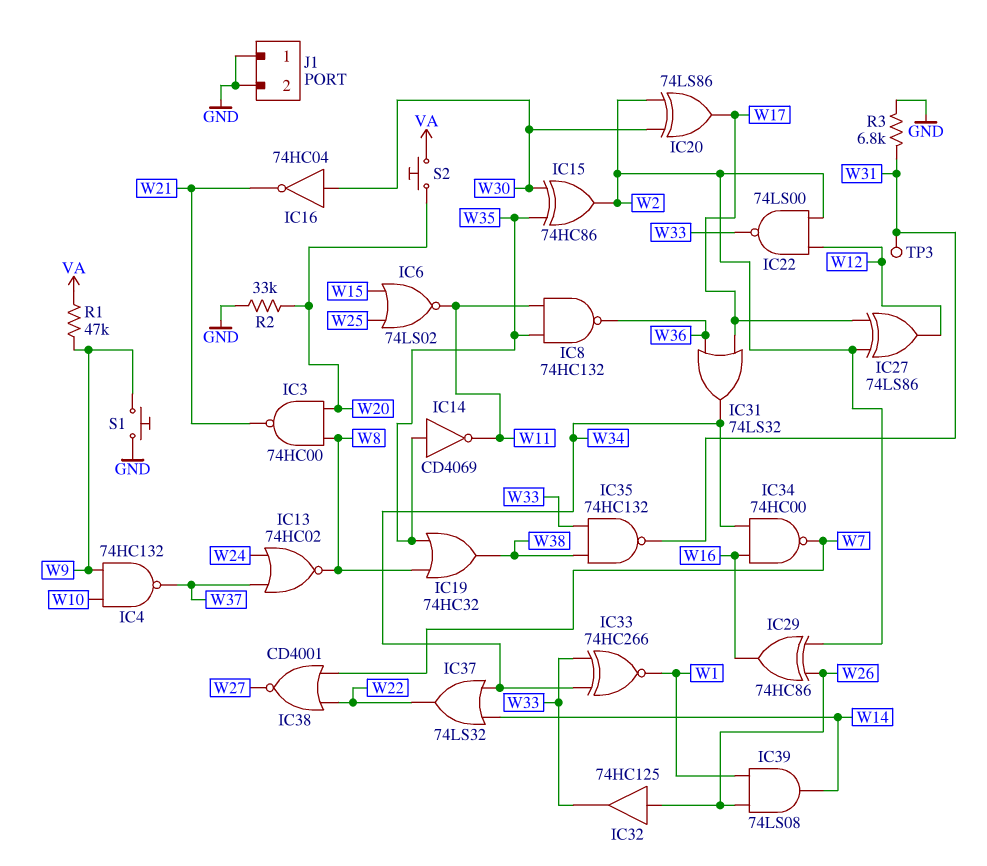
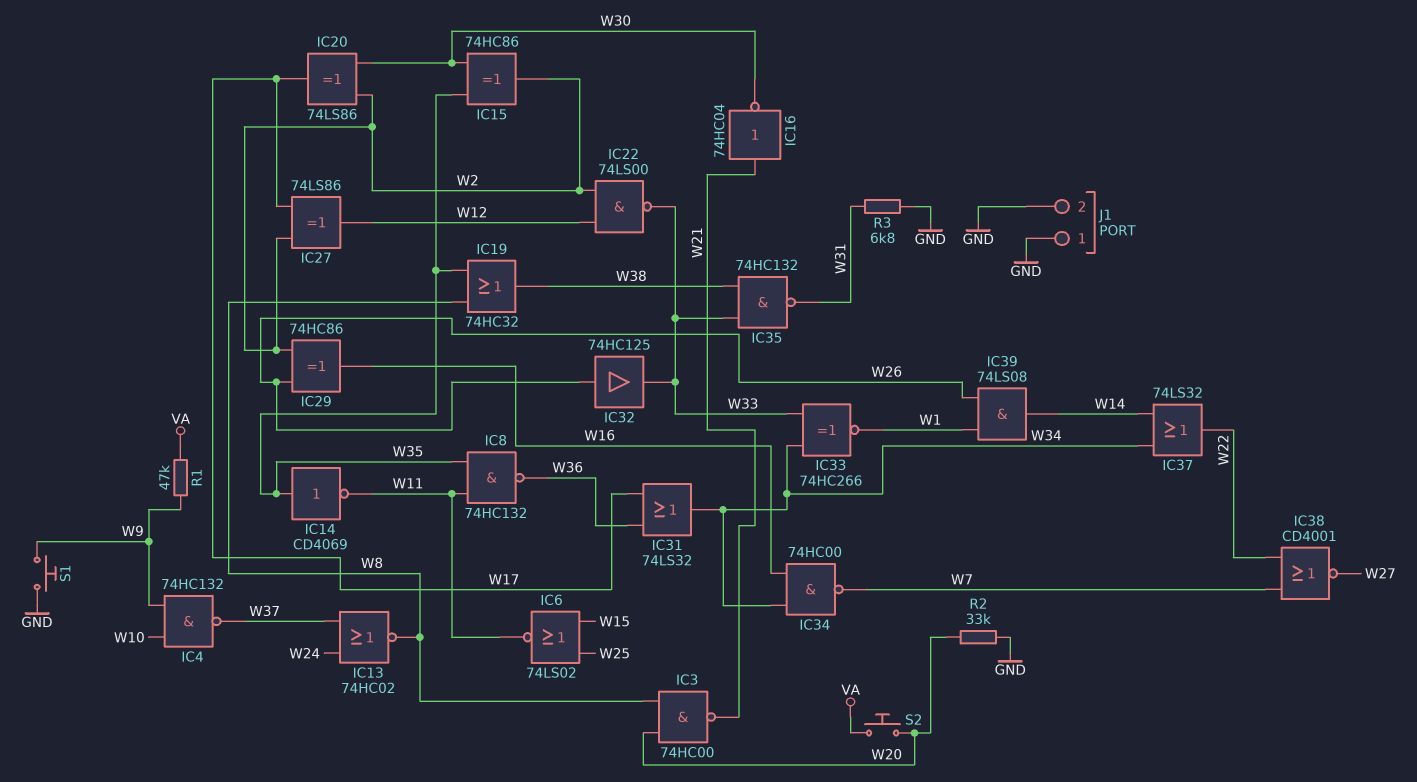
IC16: NOT 74HC04 (in W30, out W21) -> NOT 74HC04 (in W21, out W30)
TP3: test point (W31) -> none

